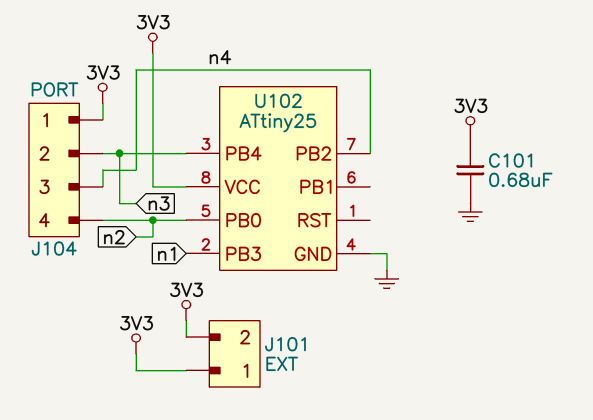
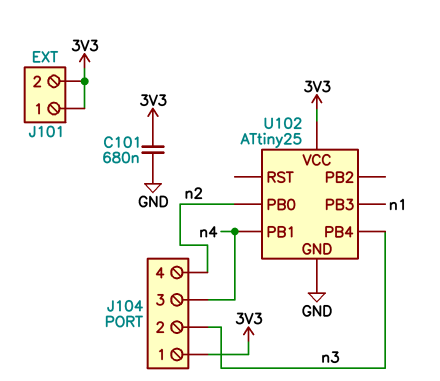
U102 pin PB1: none -> n4
U102 pin PB2: n4 -> none

